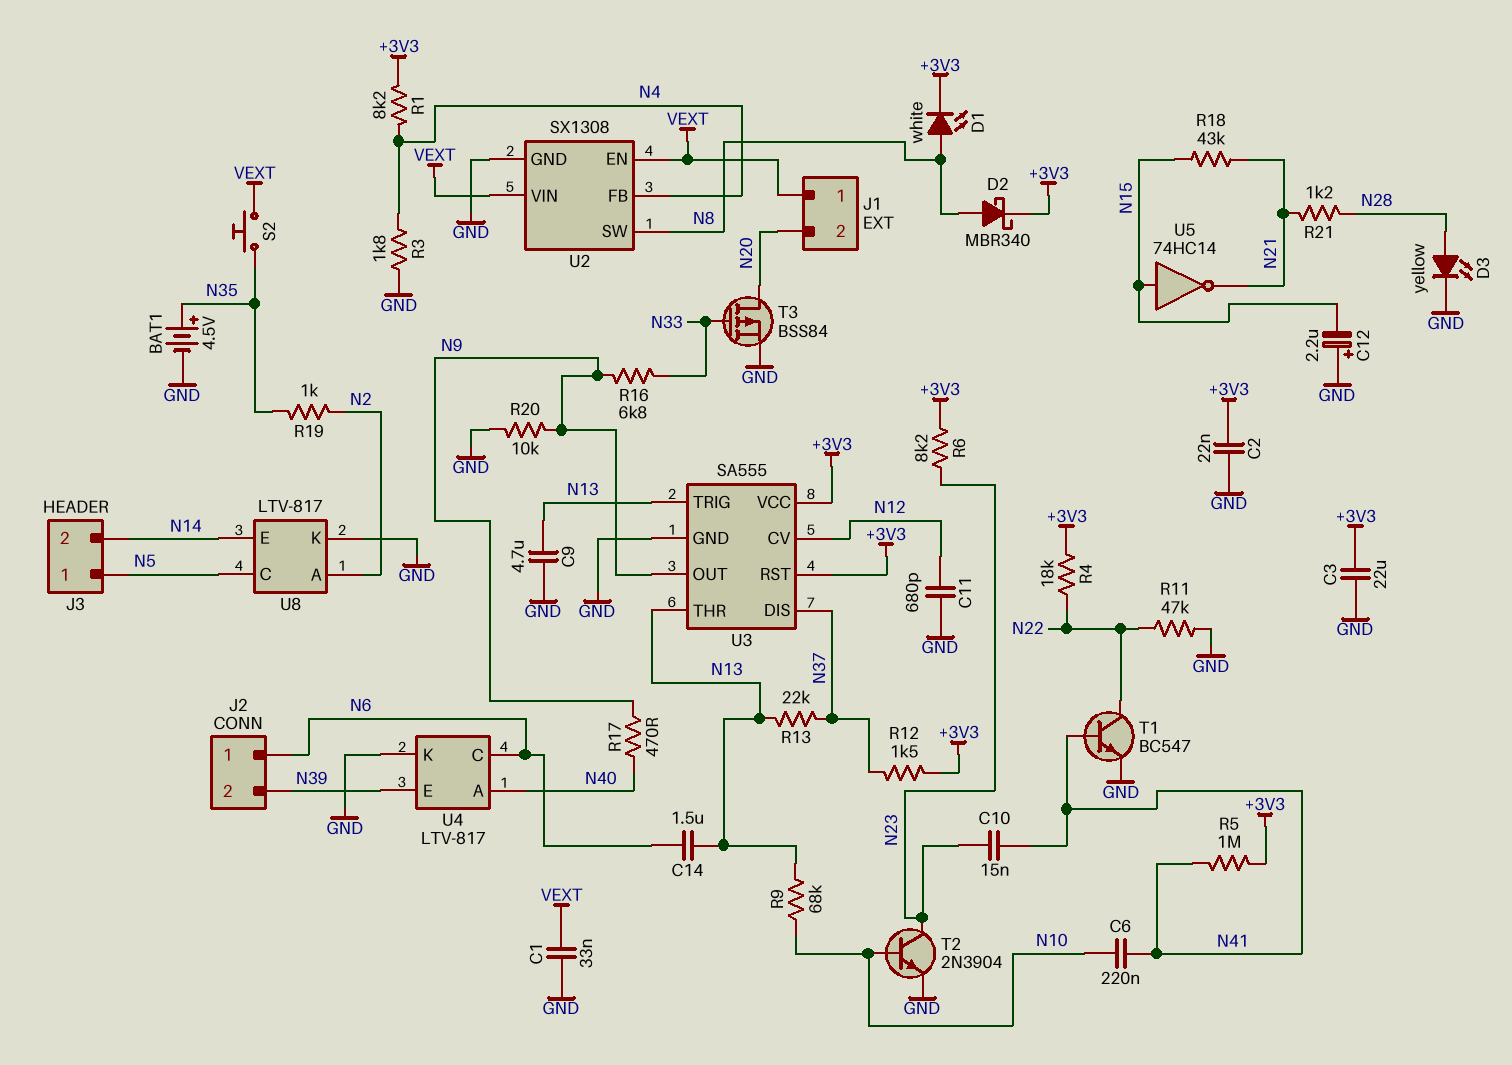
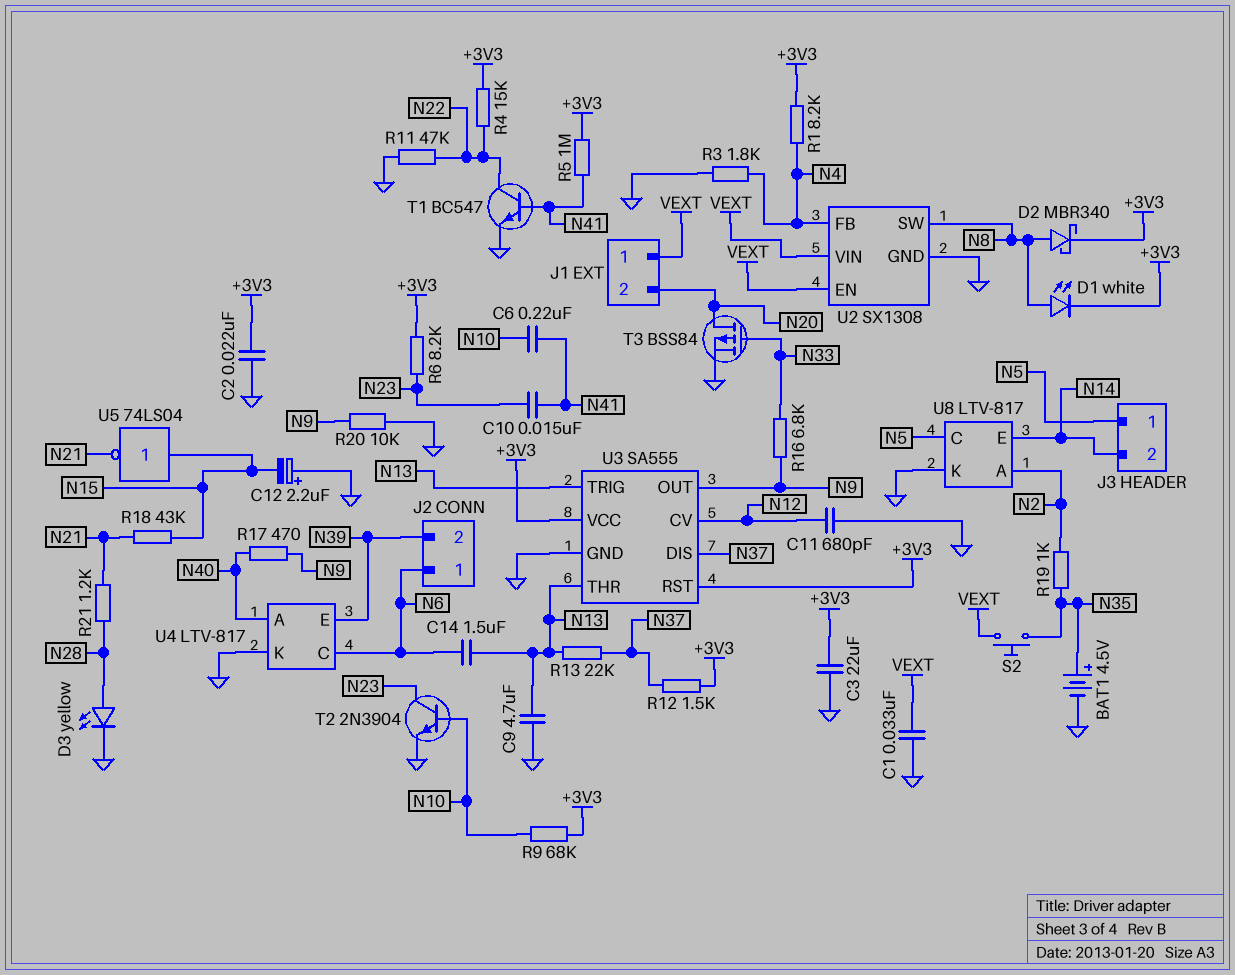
R4: 18k (+3V3, N22) -> 15k (+3V3, N22)
R9: 68k (N10, N13) -> 68k (+3V3, N10)
U5: NOT 74HC14 (in N15, out N21) -> NOT 74LS04 (in N15, out N21)

